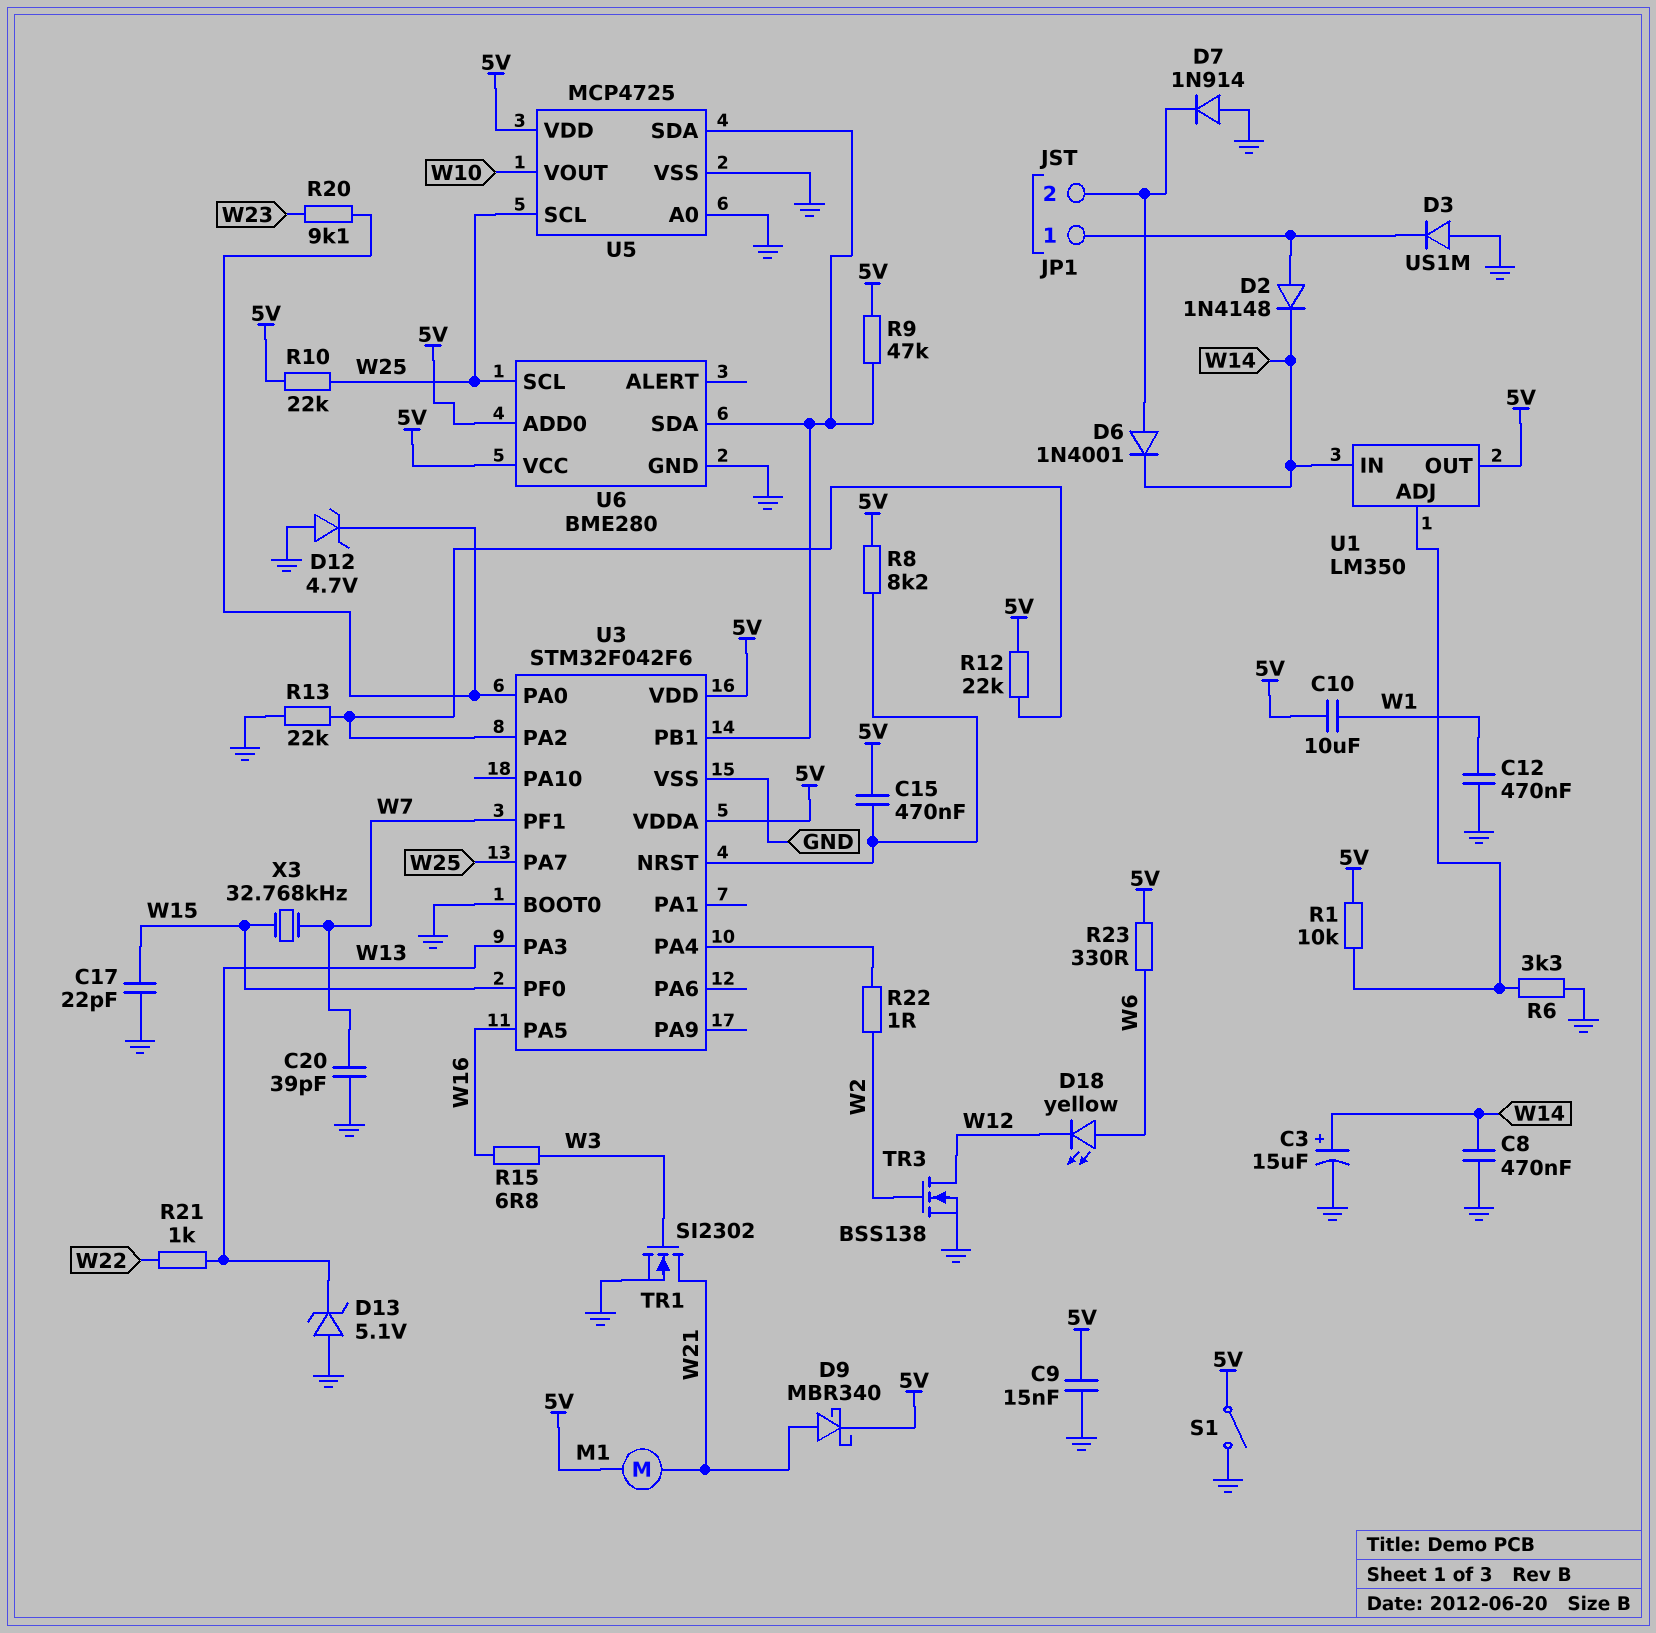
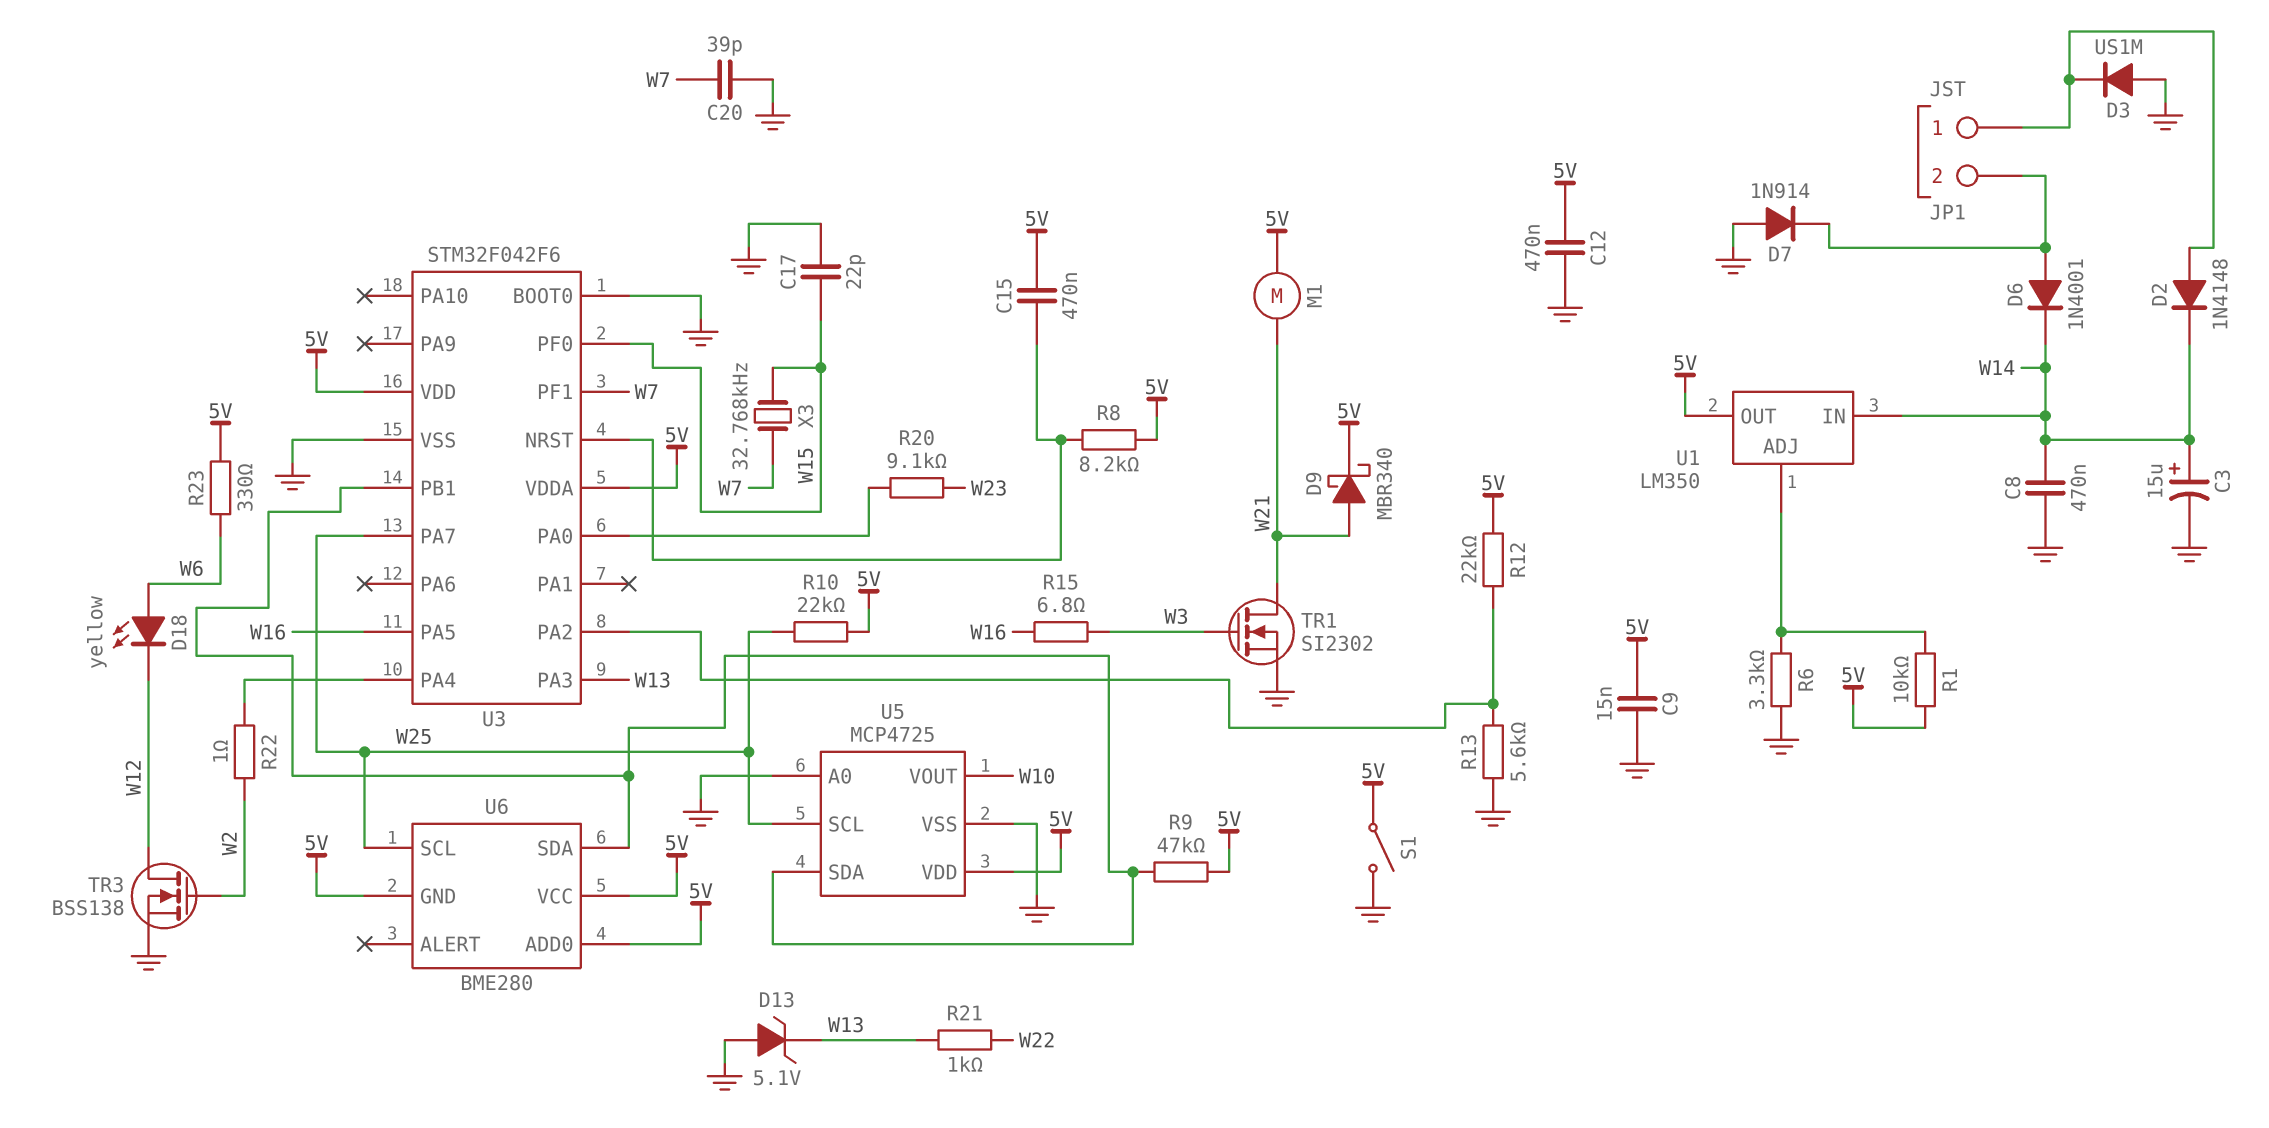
C10: 10uF (5V, W1) -> none
C12: 470nF (GND, W1) -> 470nF (5V, GND)
D12: zener 4.7V (A GND, K U3/PA0) -> none
R13: 22k (GND, U3/PA2) -> 5.6k (GND, U3/PA2)
U6 pin GND: GND -> 5V

